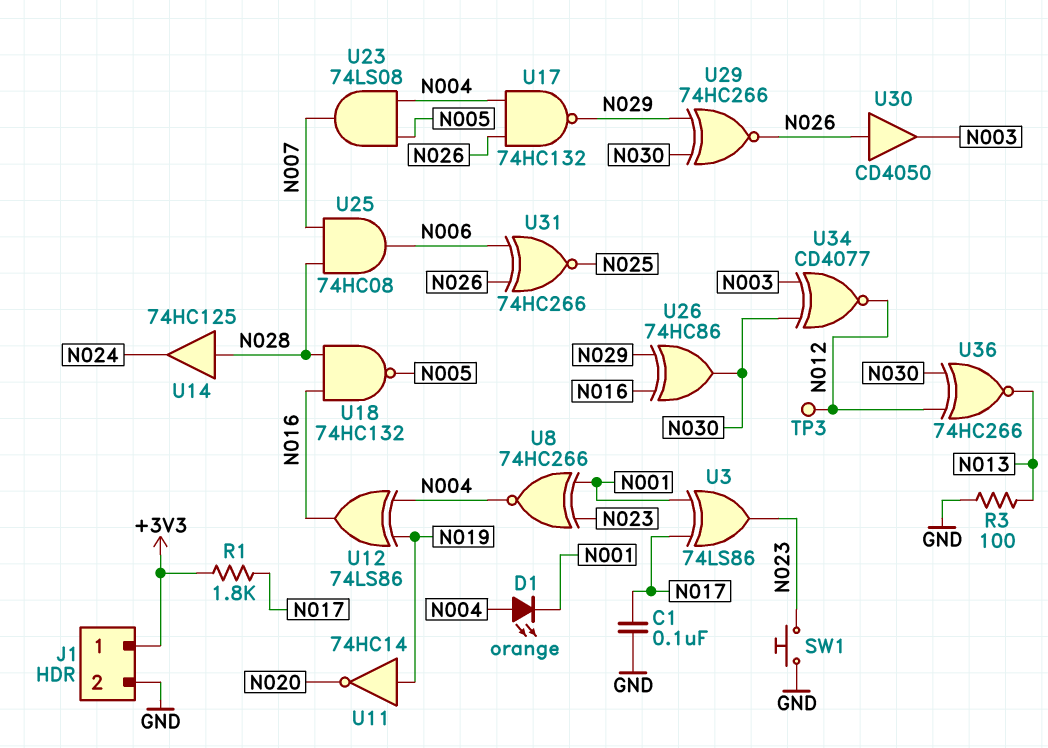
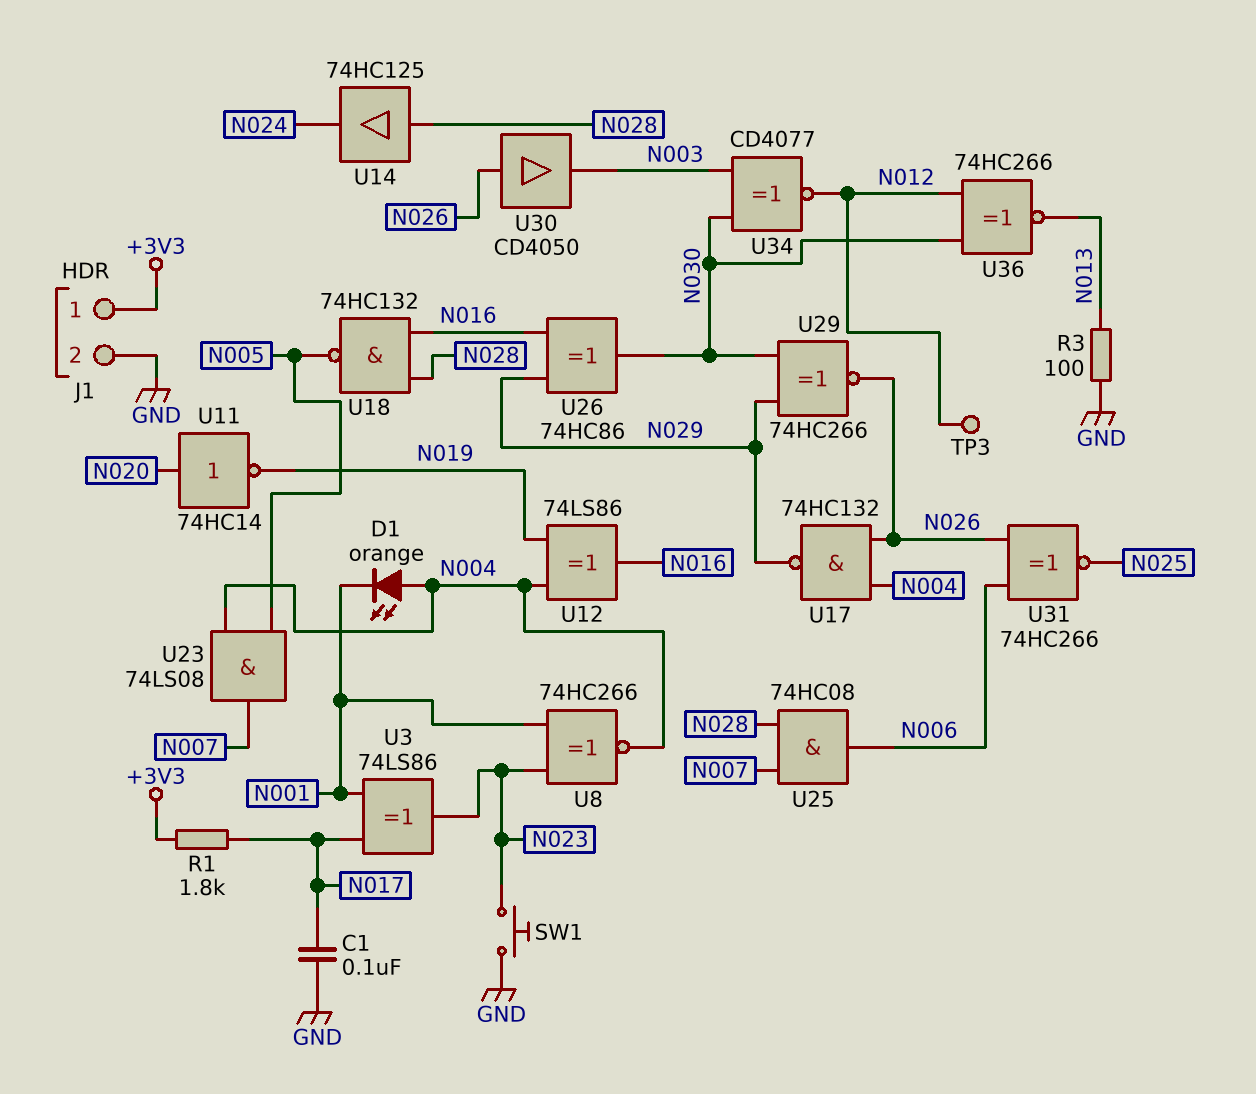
U11: NOT 74HC14 (in N019, out N020) -> NOT 74HC14 (in N020, out N019)

